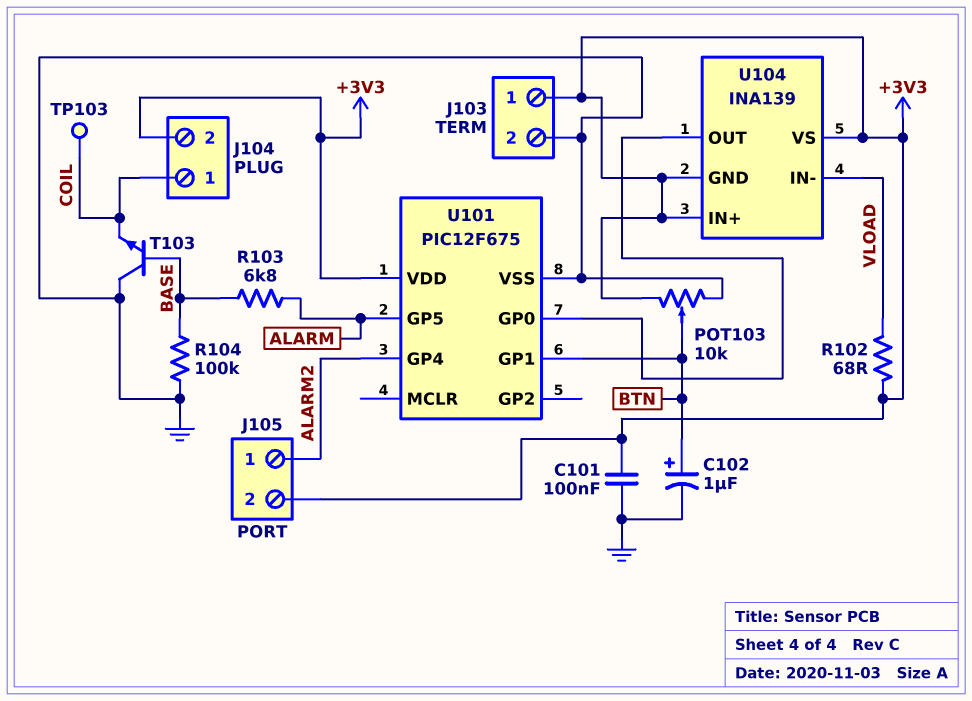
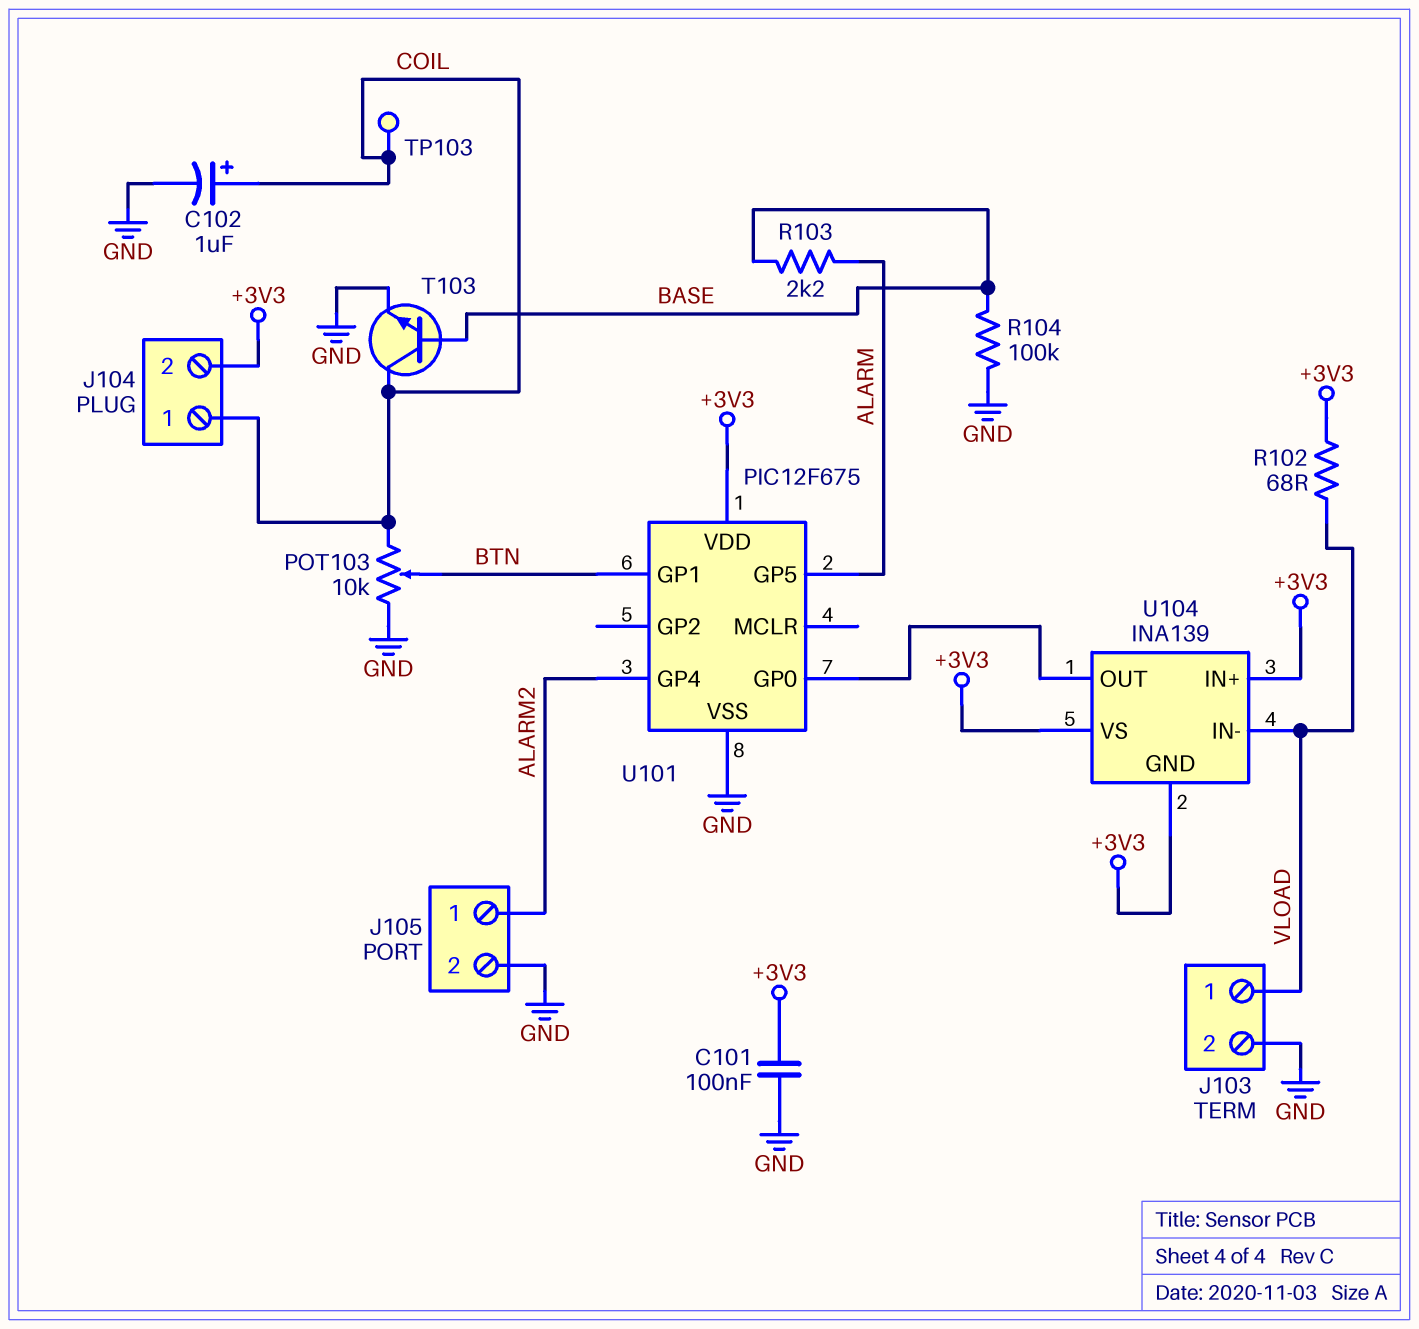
C102: 1uF (plus BTN, minus GND) -> 1uF (plus COIL, minus GND)
J103 pin 1: +3V3 -> VLOAD
J105 pin 2: +3V3 -> GND
POT103: 10k (+3V3, GND, wiper BTN) -> 10k (COIL, GND, wiper BTN)
R103: 6.8k (ALARM, BASE) -> 2.2k (ALARM, BASE)
T103: NPN (B BASE, C GND, E COIL) -> NPN (B BASE, C COIL, E GND)

